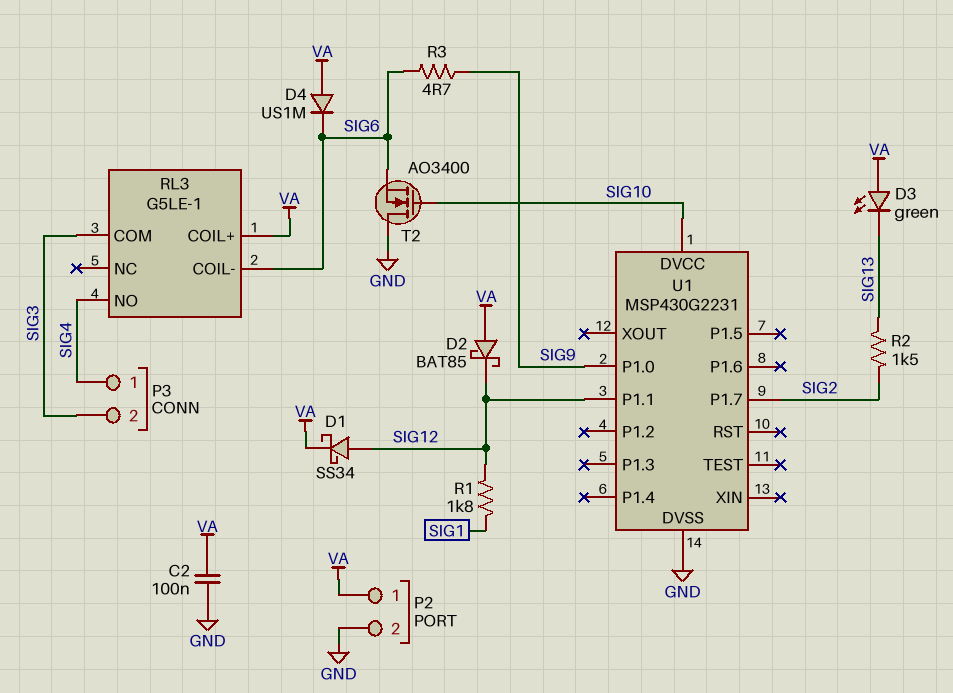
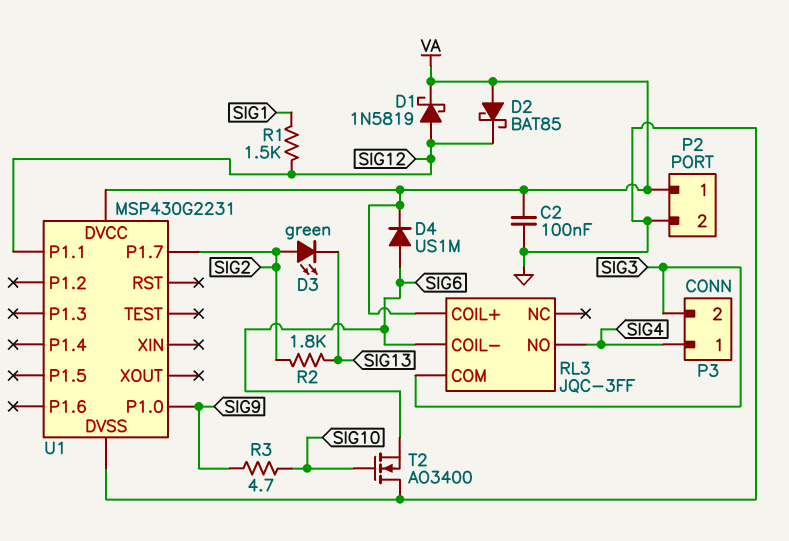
D1: schottky SS34 (A SIG12, K VA) -> schottky 1N5819 (A SIG12, K VA)
D3: LED green (A VA, K SIG13) -> LED green (A SIG2, K SIG13)
D4: diode US1M (A VA, K SIG6) -> diode US1M (A SIG6, K VA)
R1: 1.8k (SIG1, SIG12) -> 1.5k (SIG1, SIG12)
R2: 1.5k (SIG2, SIG13) -> 1.8k (SIG2, SIG13)
R3: 4.7 (SIG6, SIG9) -> 4.7 (SIG9, SIG10)
RL3: G5LE-1 -> JQC-3FF
U1 pin DVCC: SIG10 -> VA

